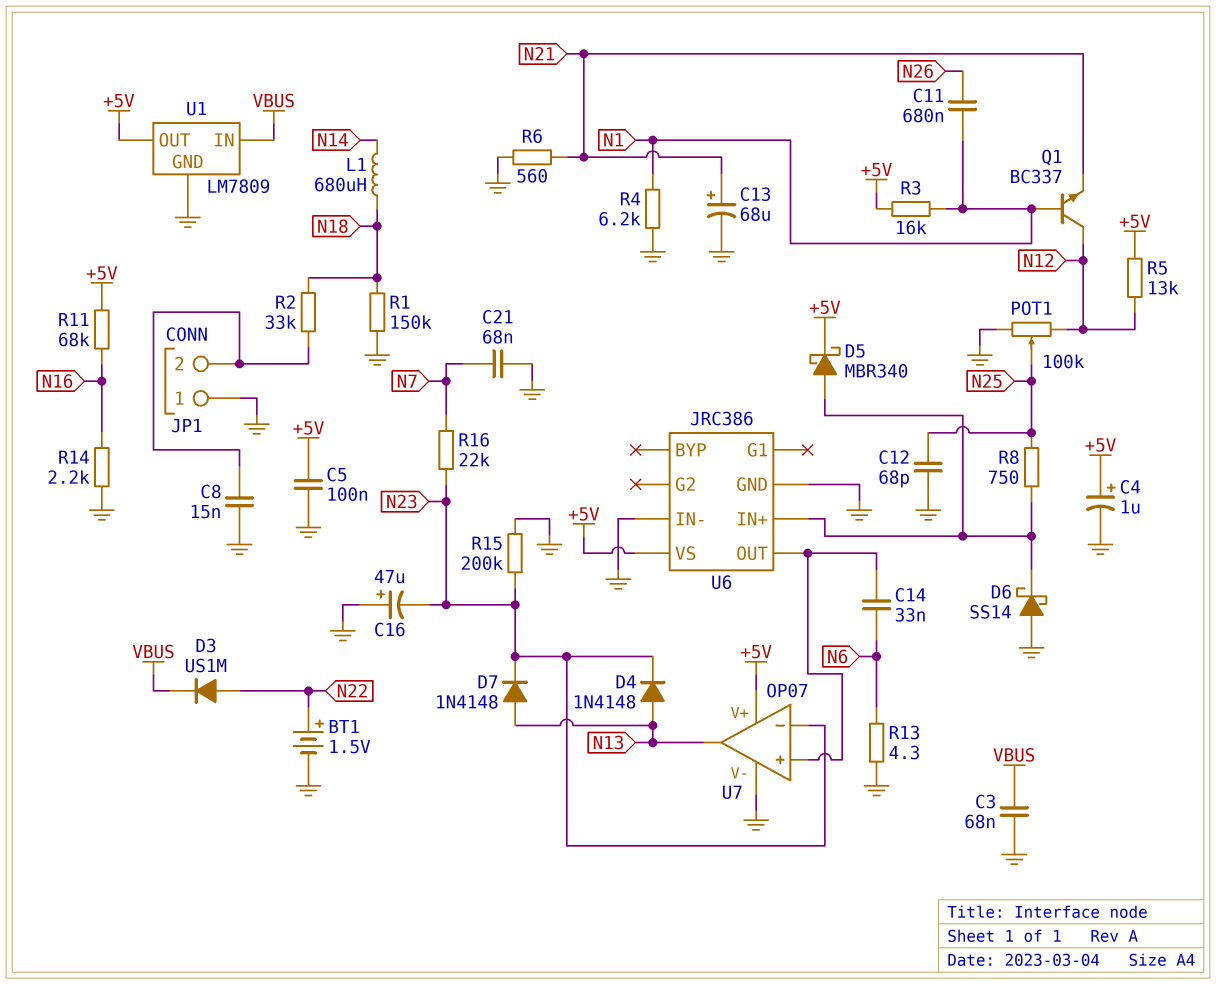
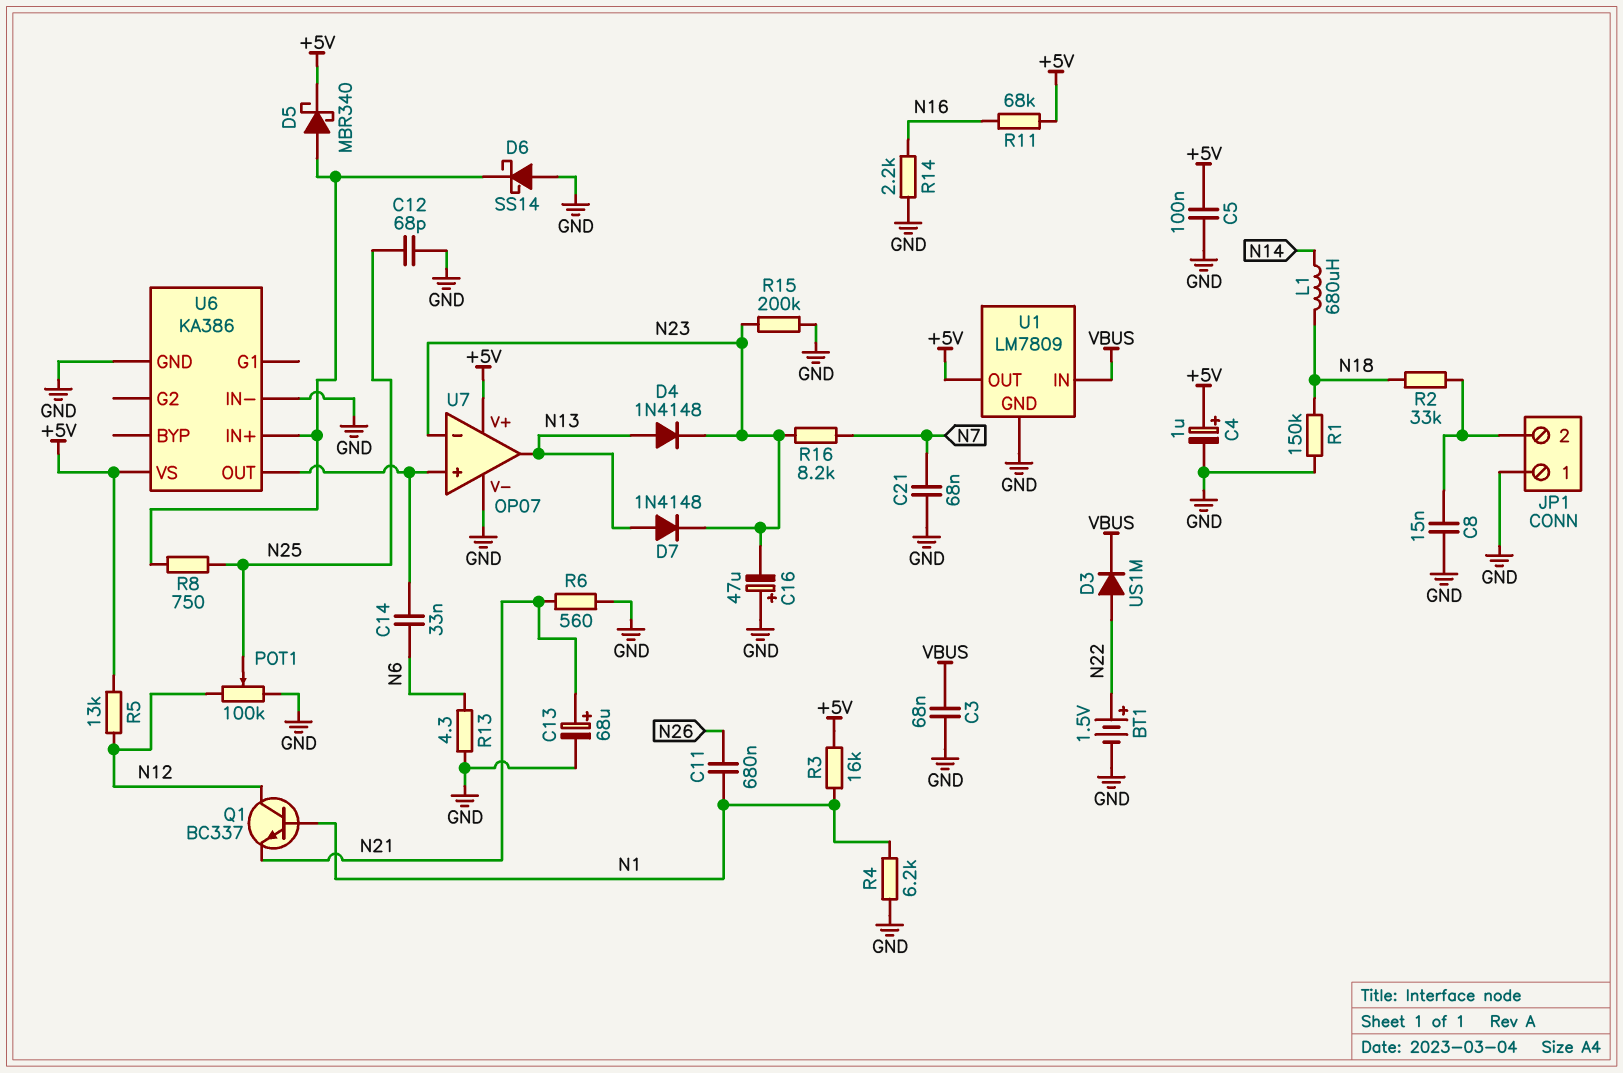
R16: 22k (N7, N23) -> 8.2k (N7, N23)
U6: JRC386 -> KA386

